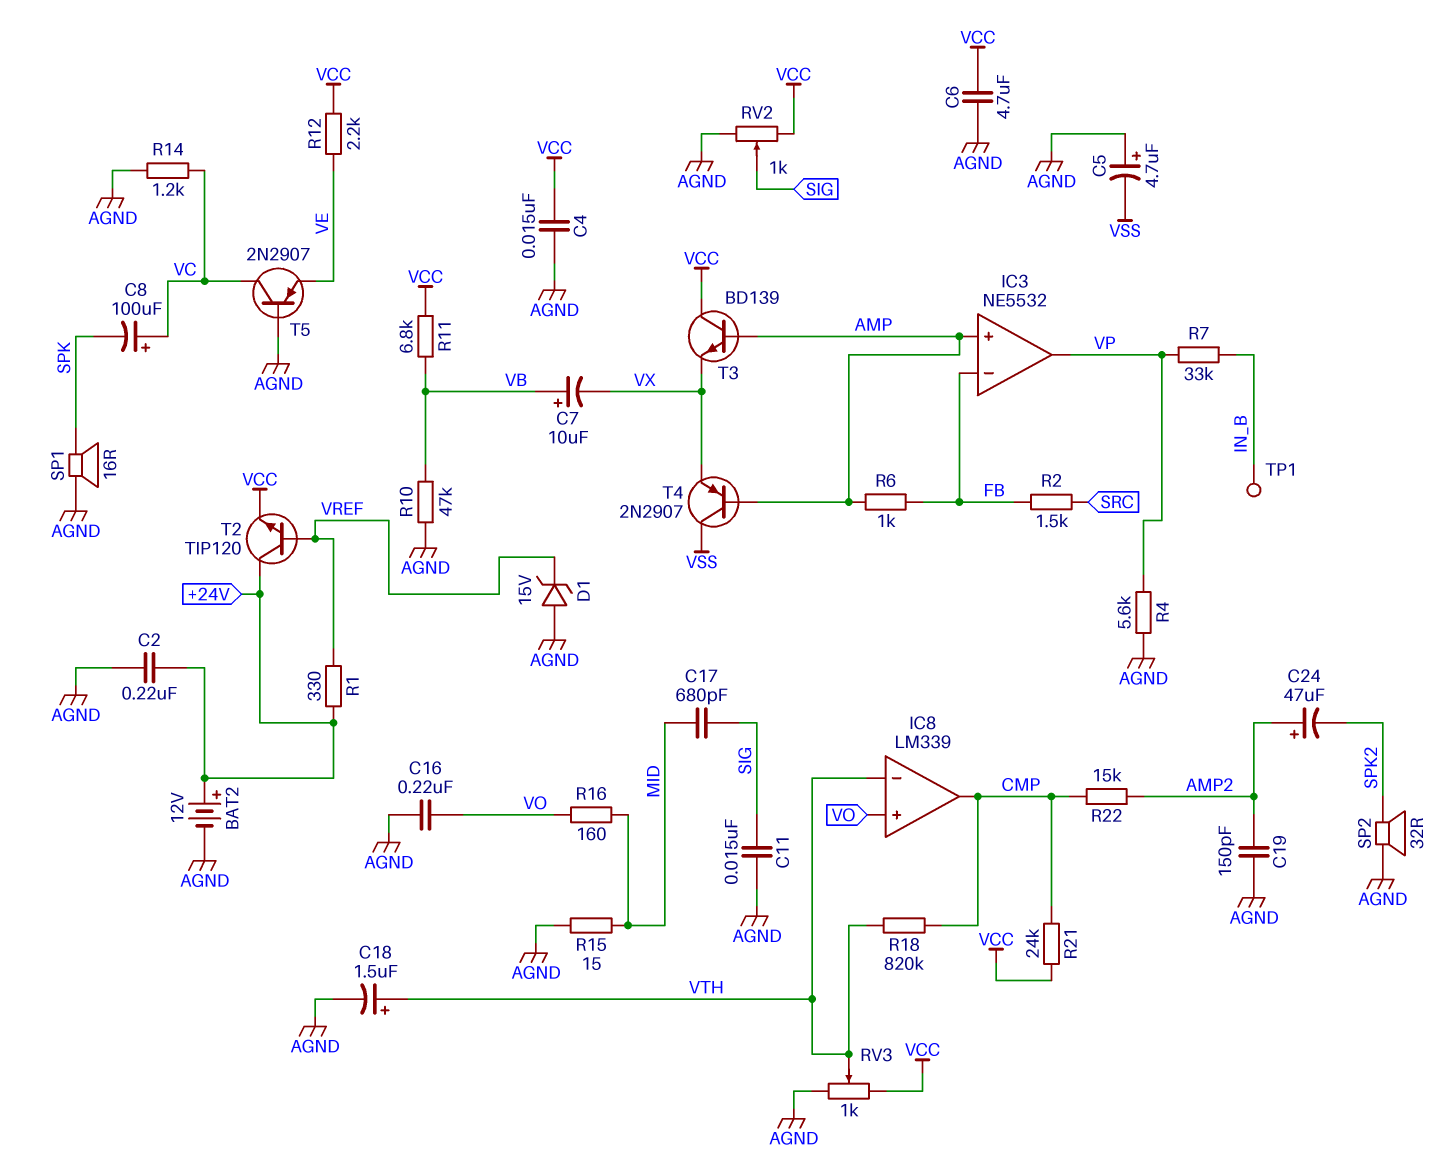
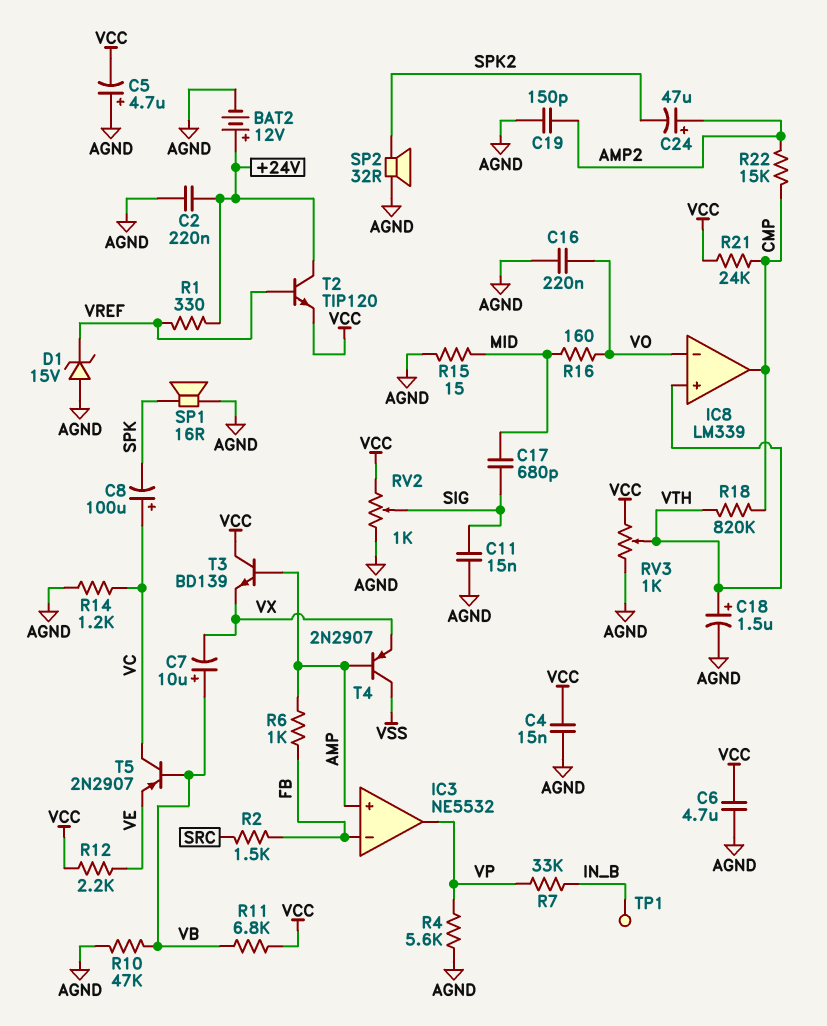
C5: 4.7uF (plus AGND, minus VSS) -> 4.7uF (plus AGND, minus VCC)
IC8 pin in+: VO -> VTH
IC8 pin in-: VTH -> VO
T5: PNP 2N2907 (B AGND, C VC, E VE) -> PNP 2N2907 (B VB, C VC, E VE)

